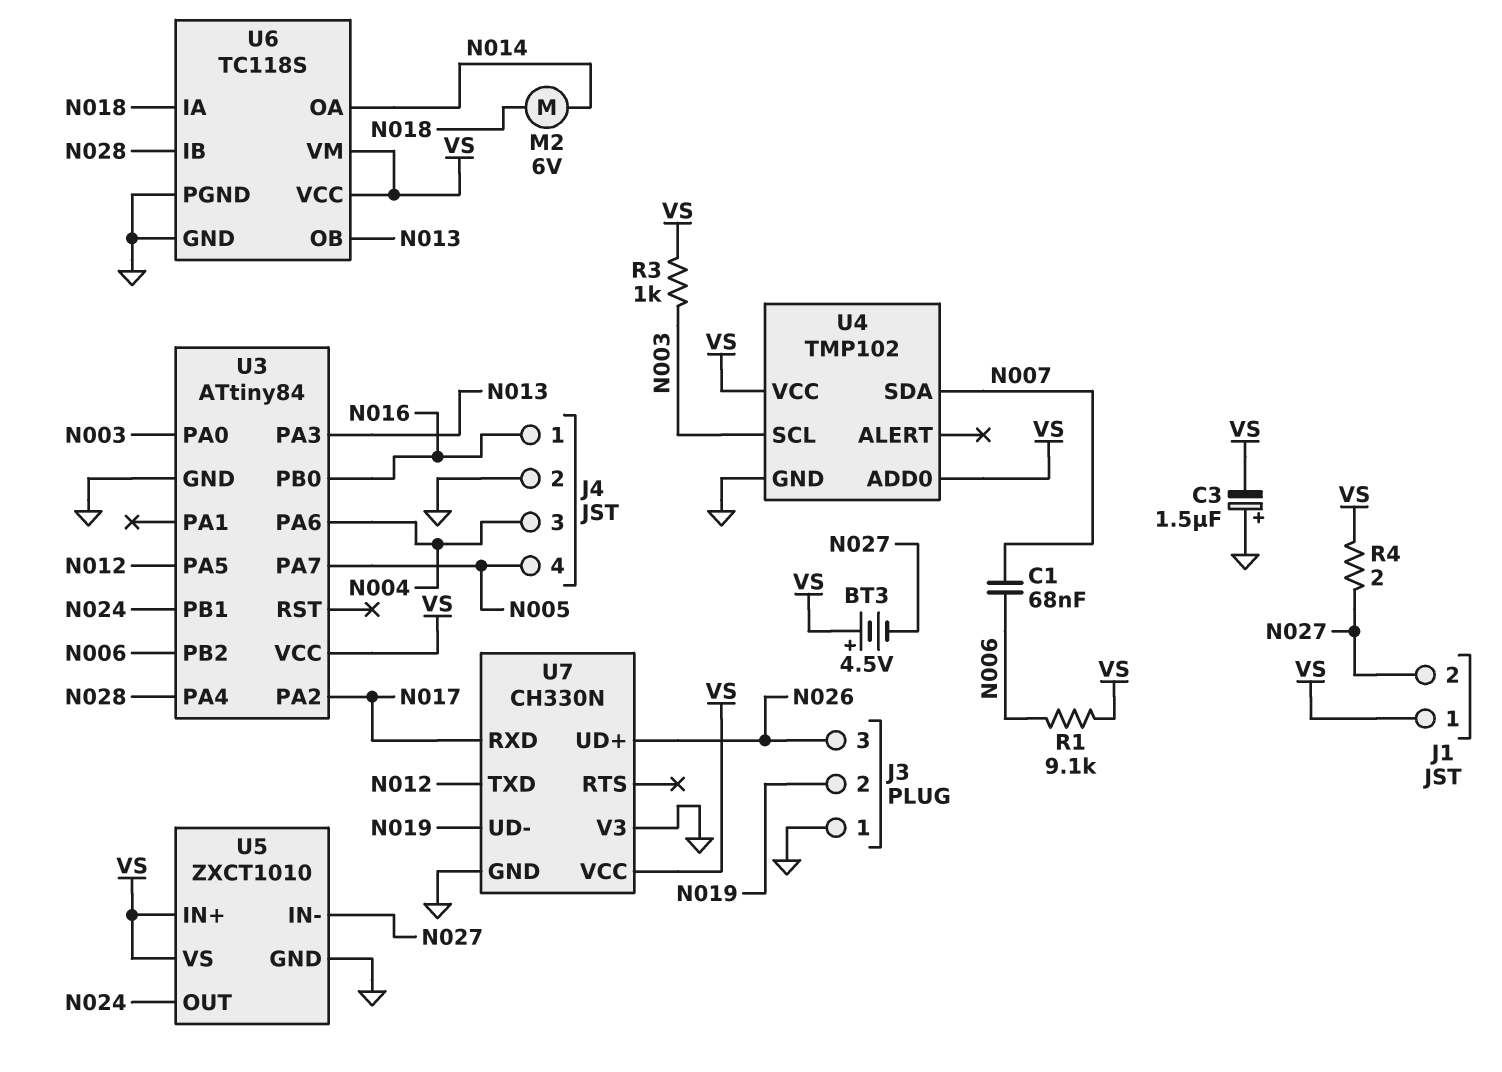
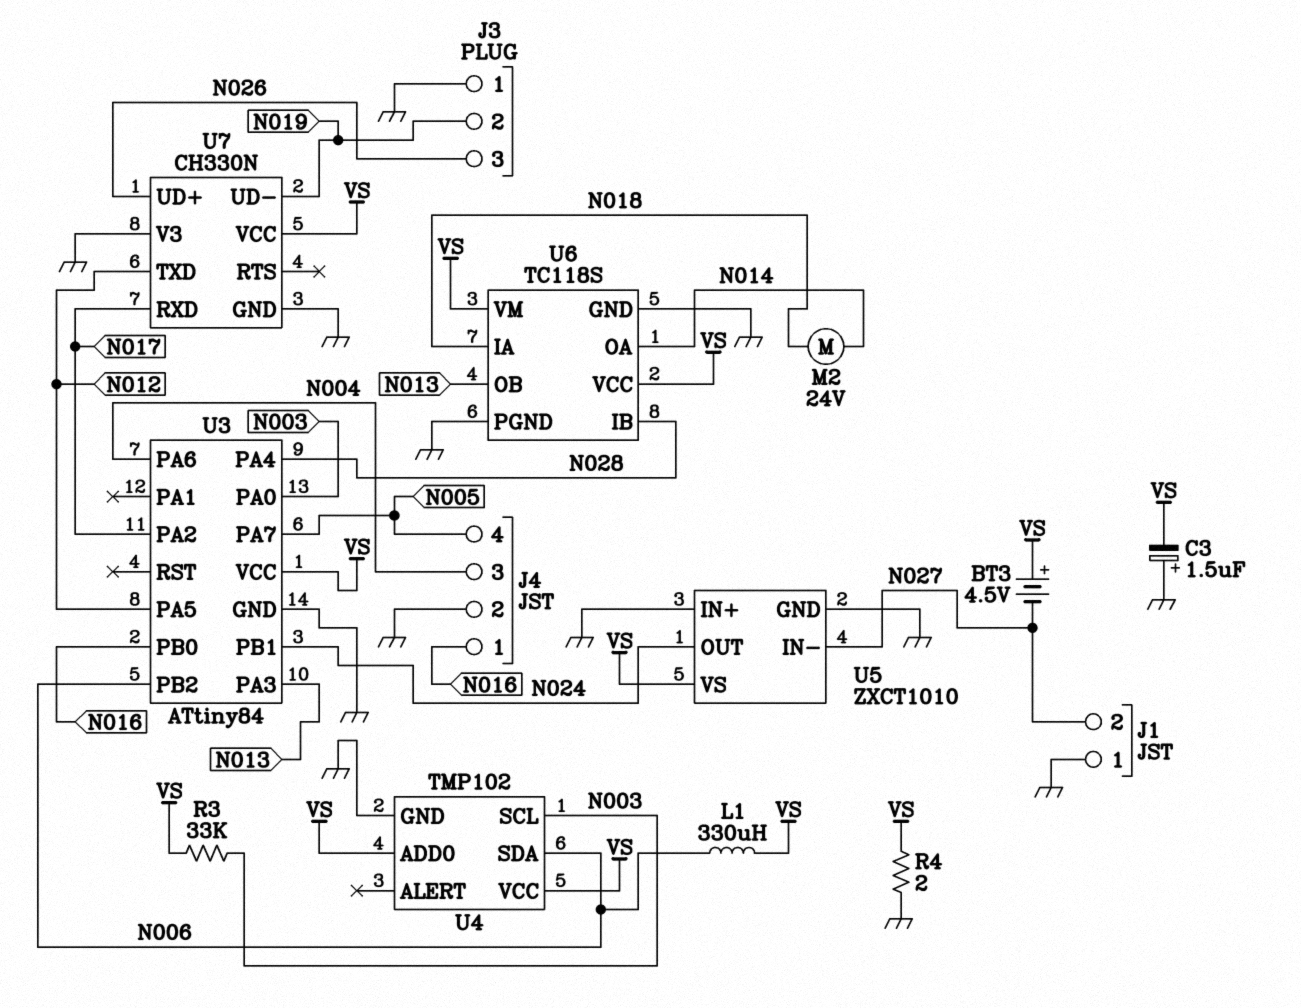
C1: 68nF (N006, N007) -> none
J1 pin 1: VS -> GND
L1: none -> 330uH (N006, VS)
M2: motor 6V (N014, N018) -> motor 24V (N014, N018)
R1: 9.1k (N006, VS) -> none
R3: 1k (N003, VS) -> 33k (N003, VS)
R4: 2 (N027, VS) -> 2 (GND, VS)
U4 pin SDA: N007 -> N006
U5 pin IN+: VS -> GND

